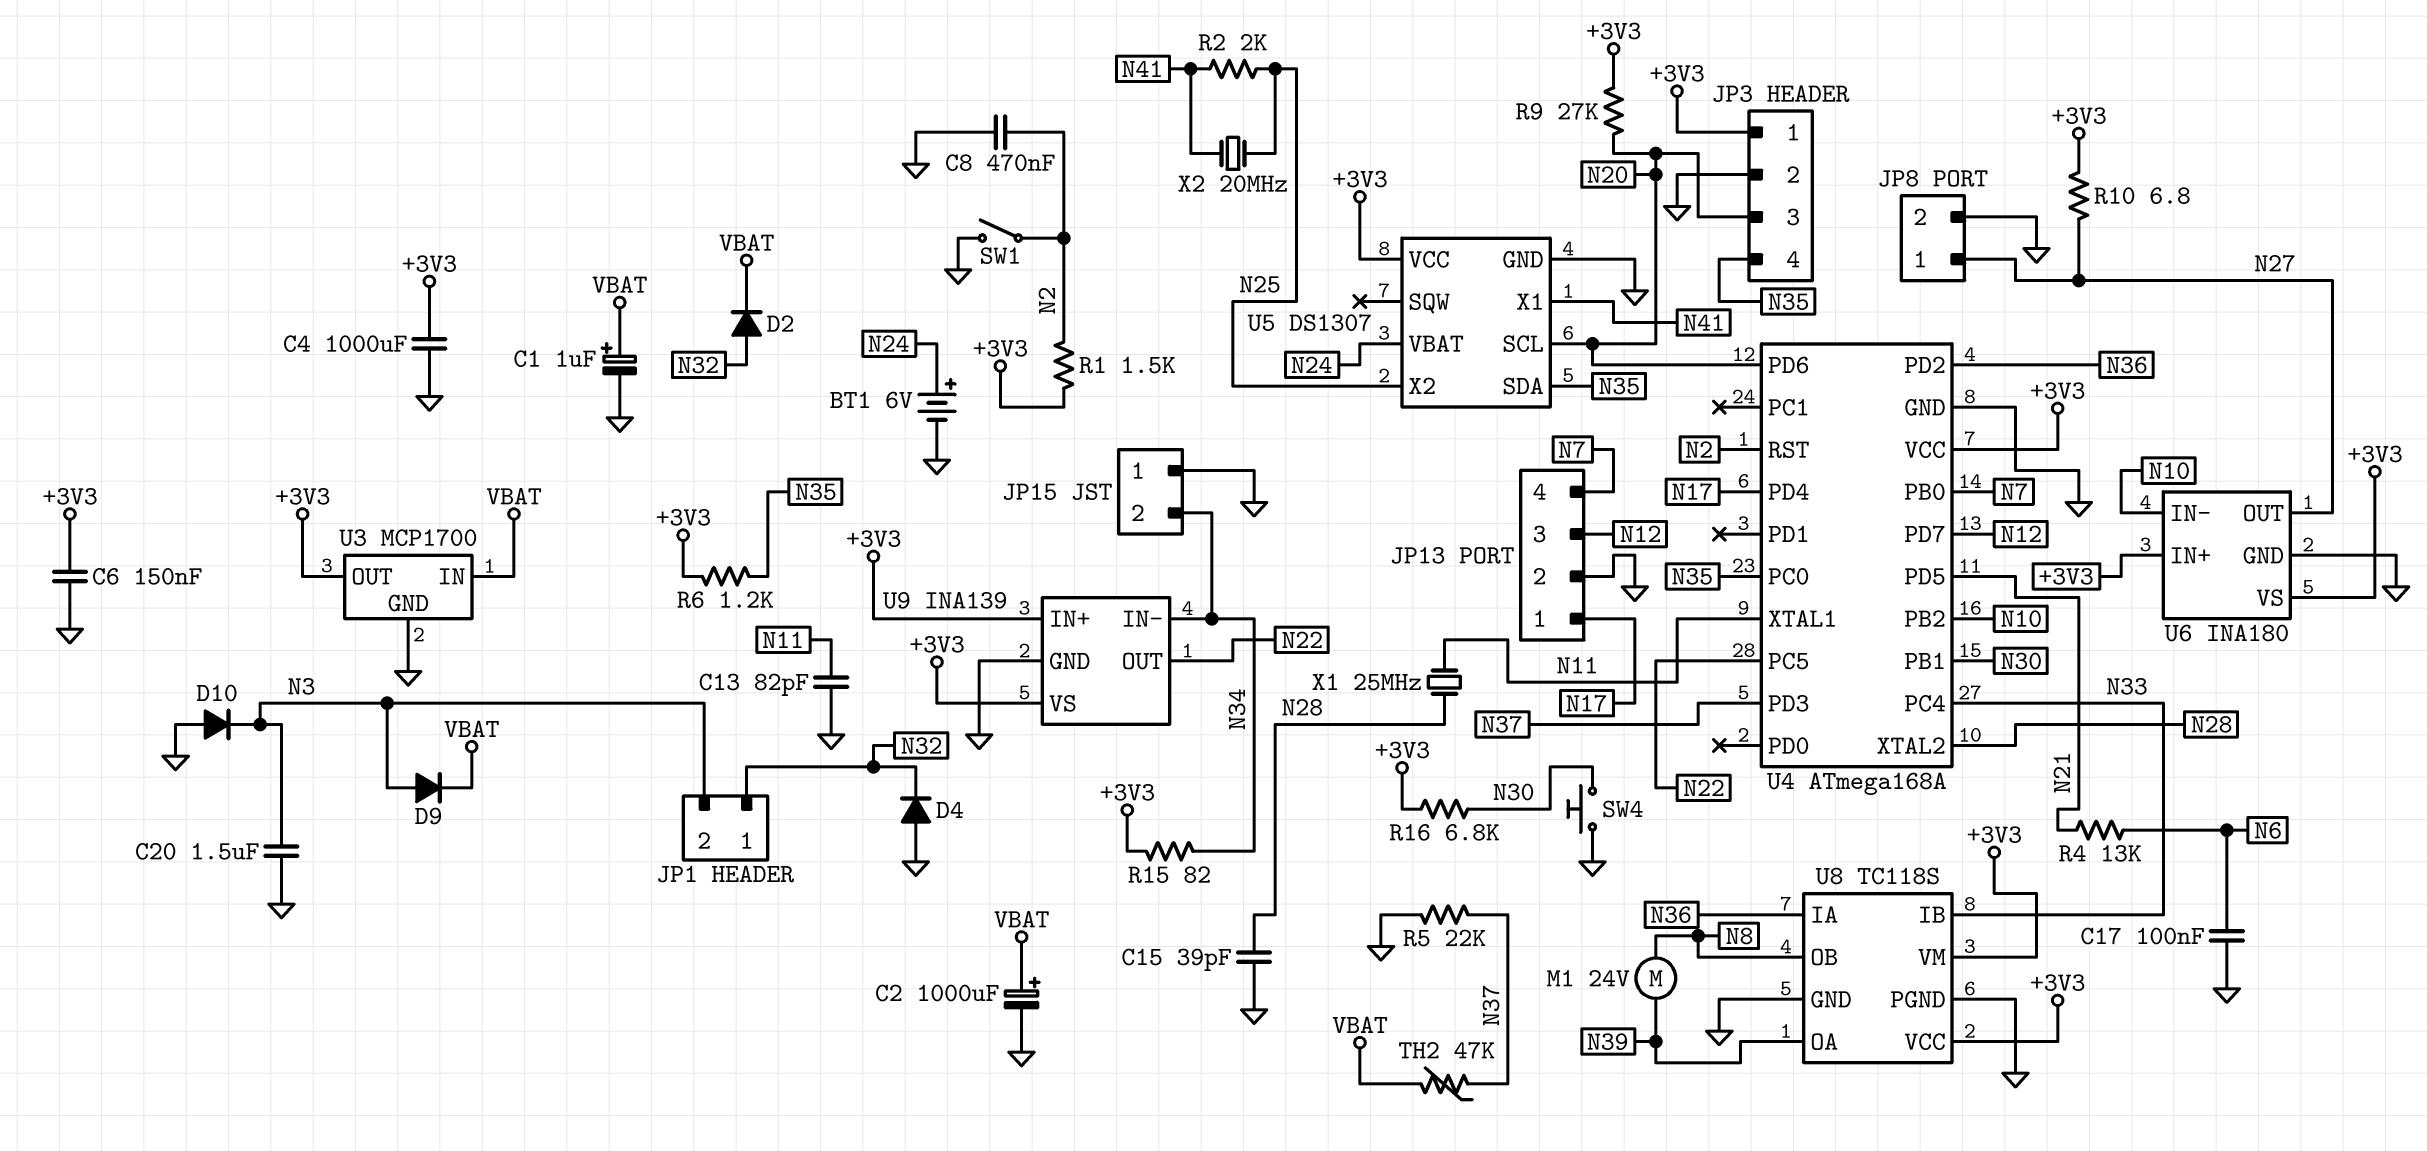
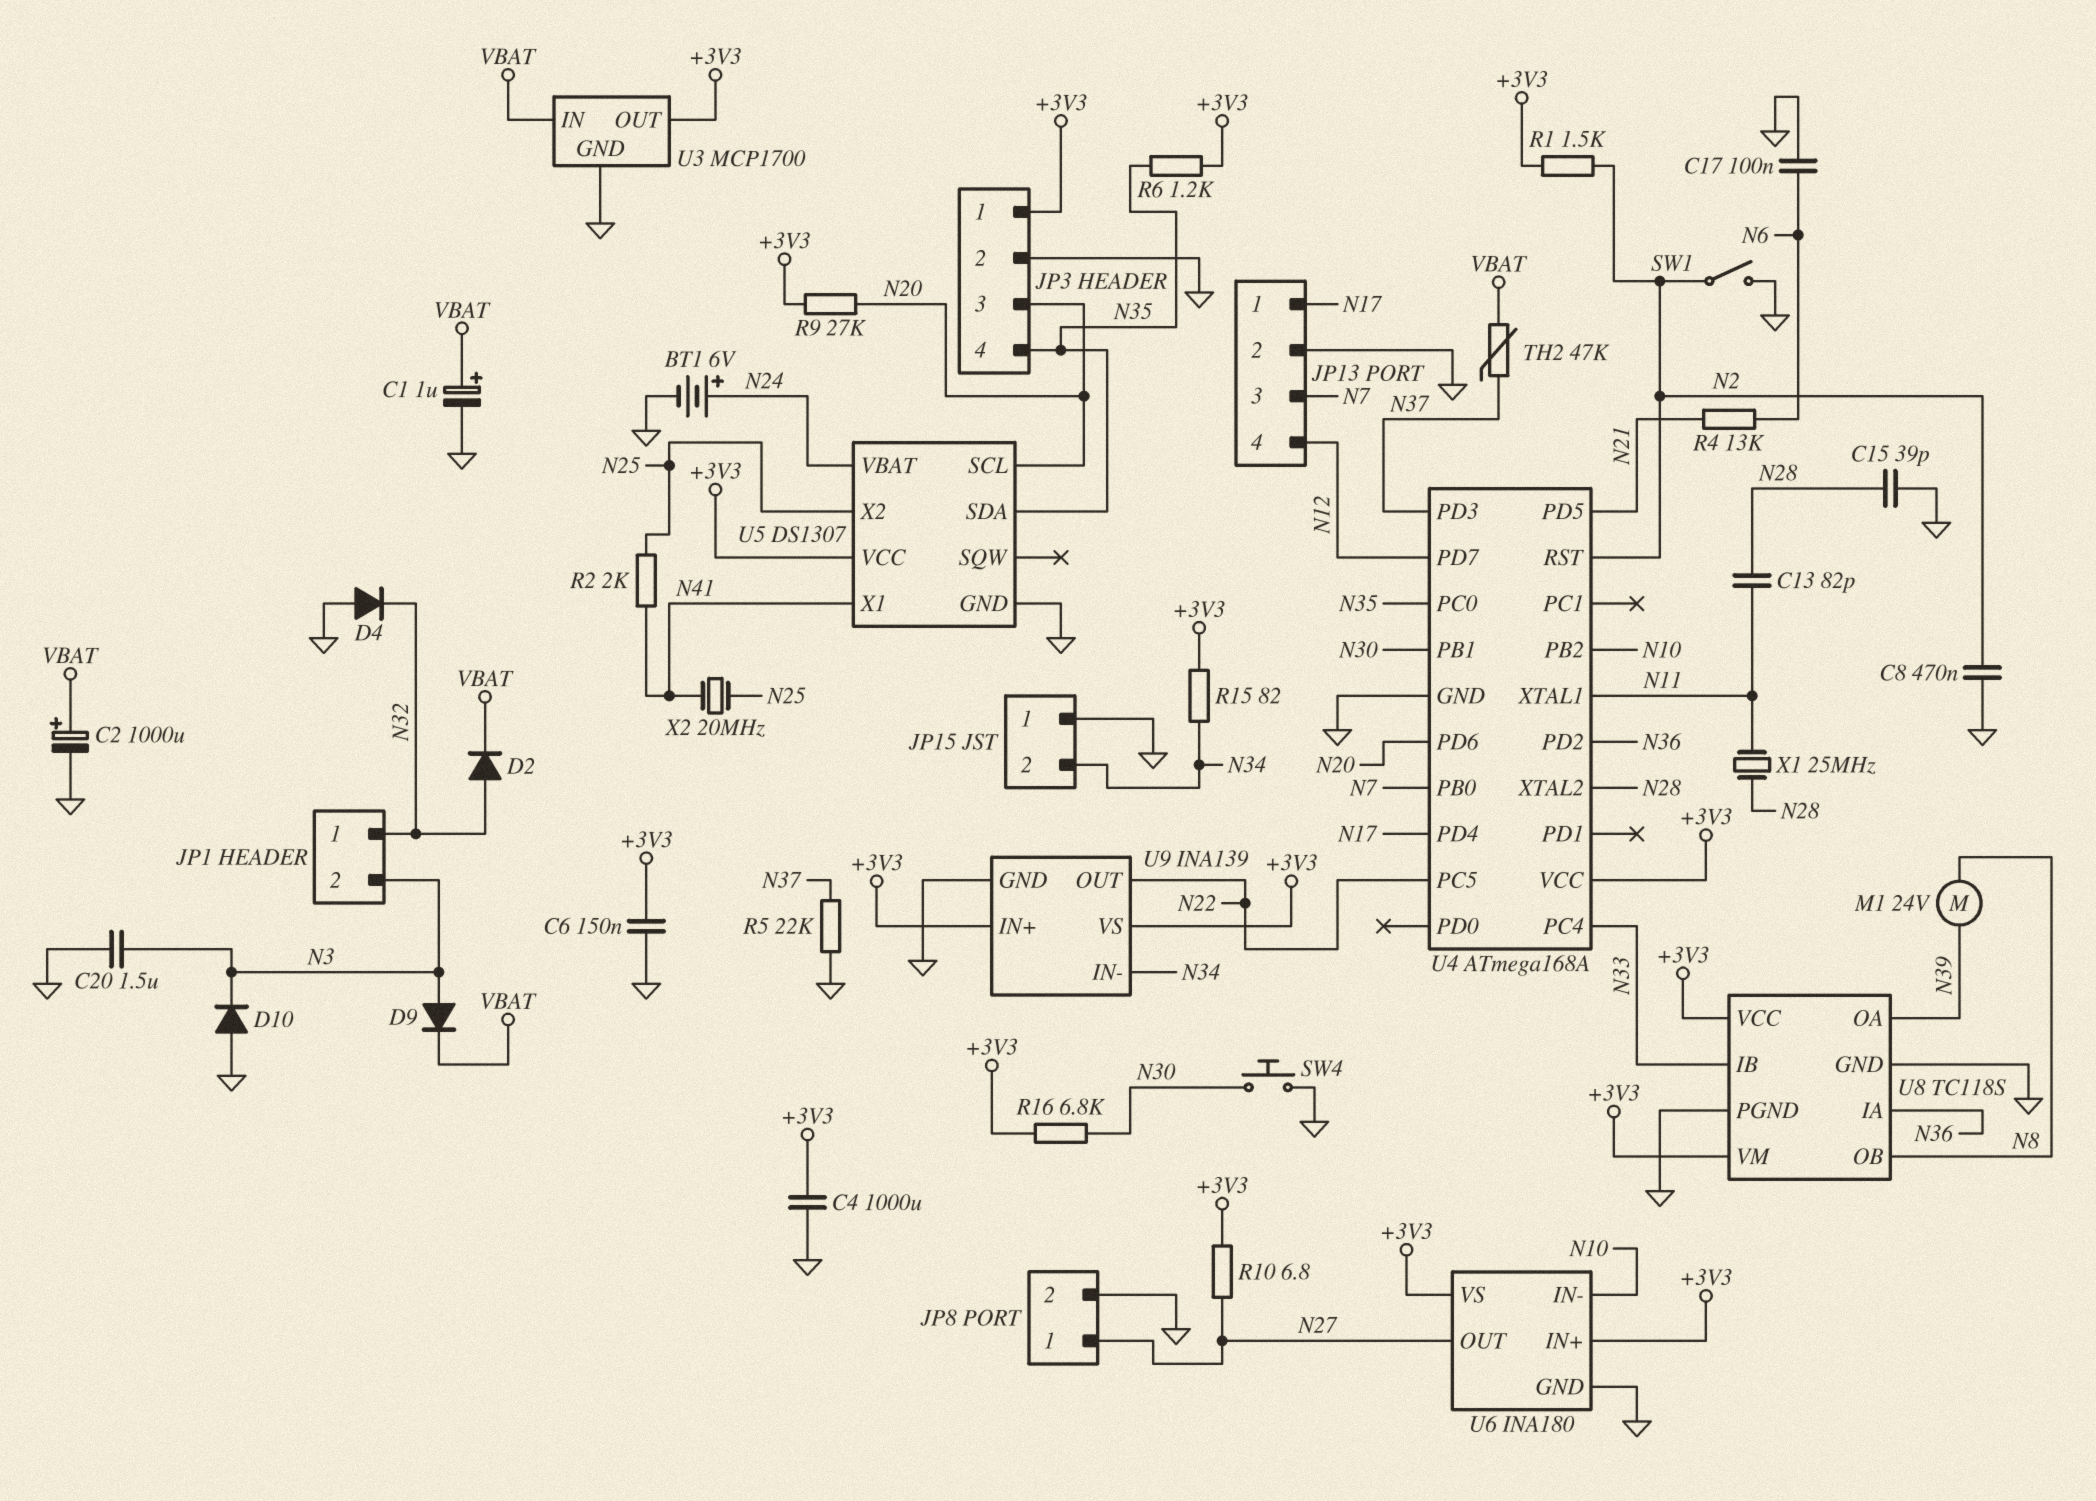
C13: 82pF (GND, N11) -> 82pF (N11, N28)
JP13 pin 3: N12 -> N7
JP13 pin 4: N7 -> N12

